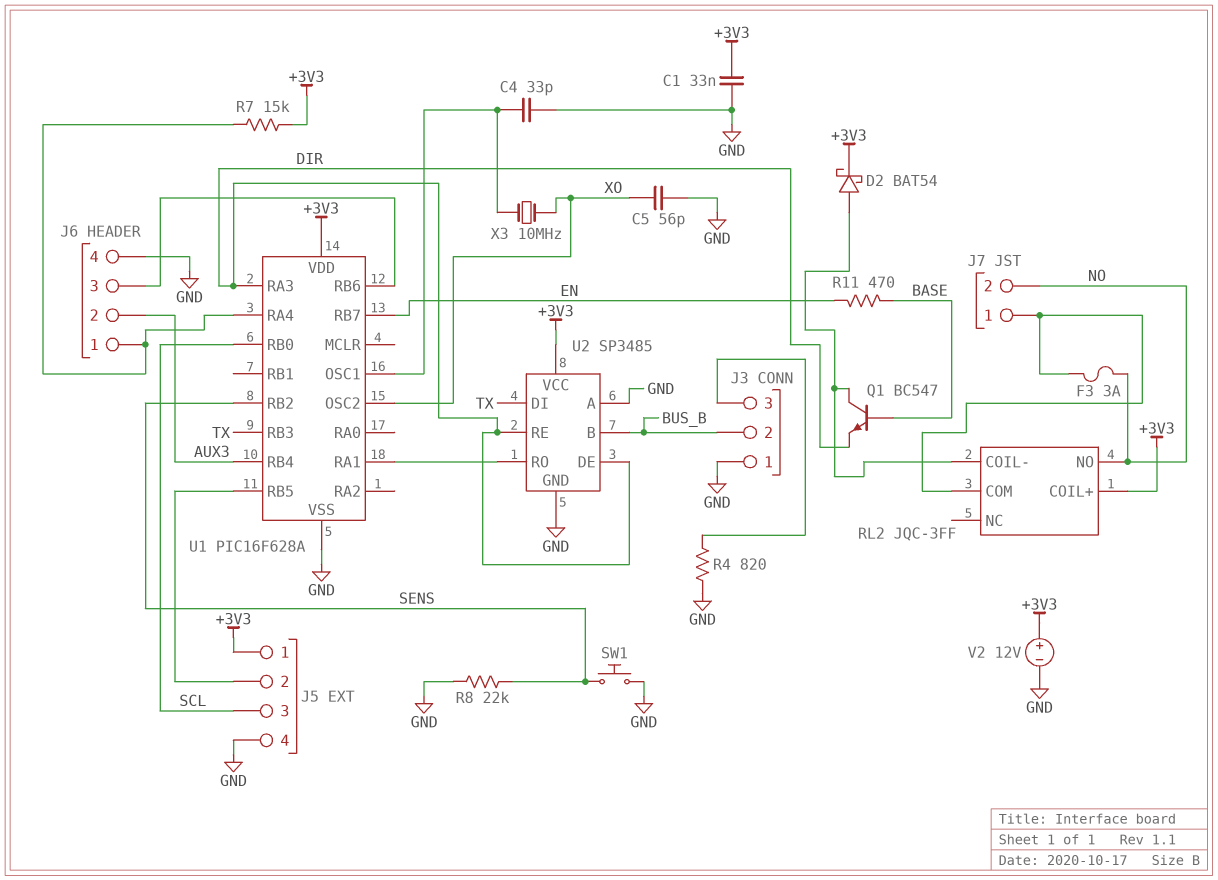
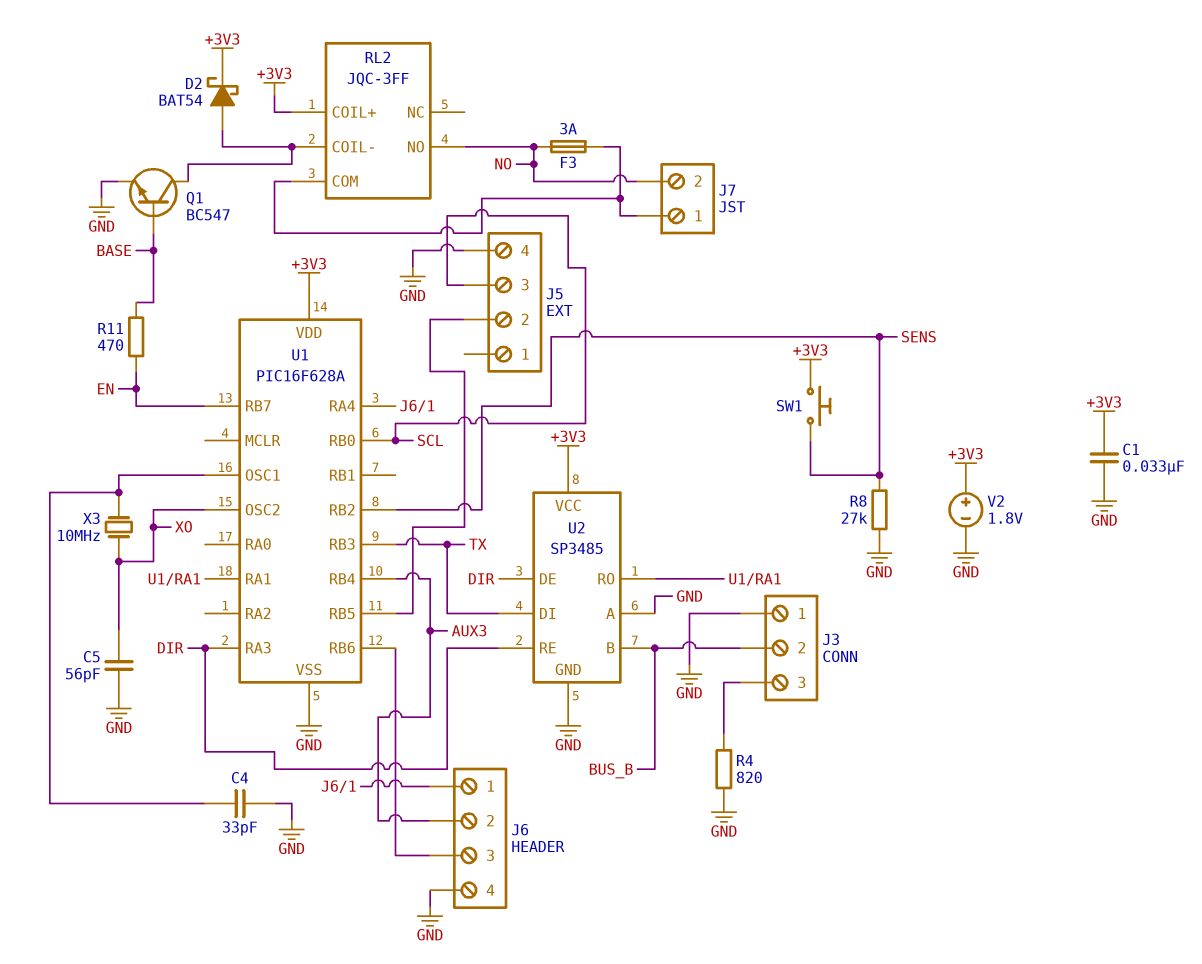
J5 pin 1: +3V3 -> none
Q1: NPN BC547 (B BASE, C RL2/COIL-, E DIR) -> NPN BC547 (B BASE, C RL2/COIL-, E GND)
R7: 15k (+3V3, J6/1) -> none
R8: 22k (GND, SENS) -> 27k (GND, SENS)
SW1: button (GND, SENS) -> button (+3V3, SENS)
V2: 12V (plus +3V3, minus GND) -> 1.8V (plus +3V3, minus GND)

